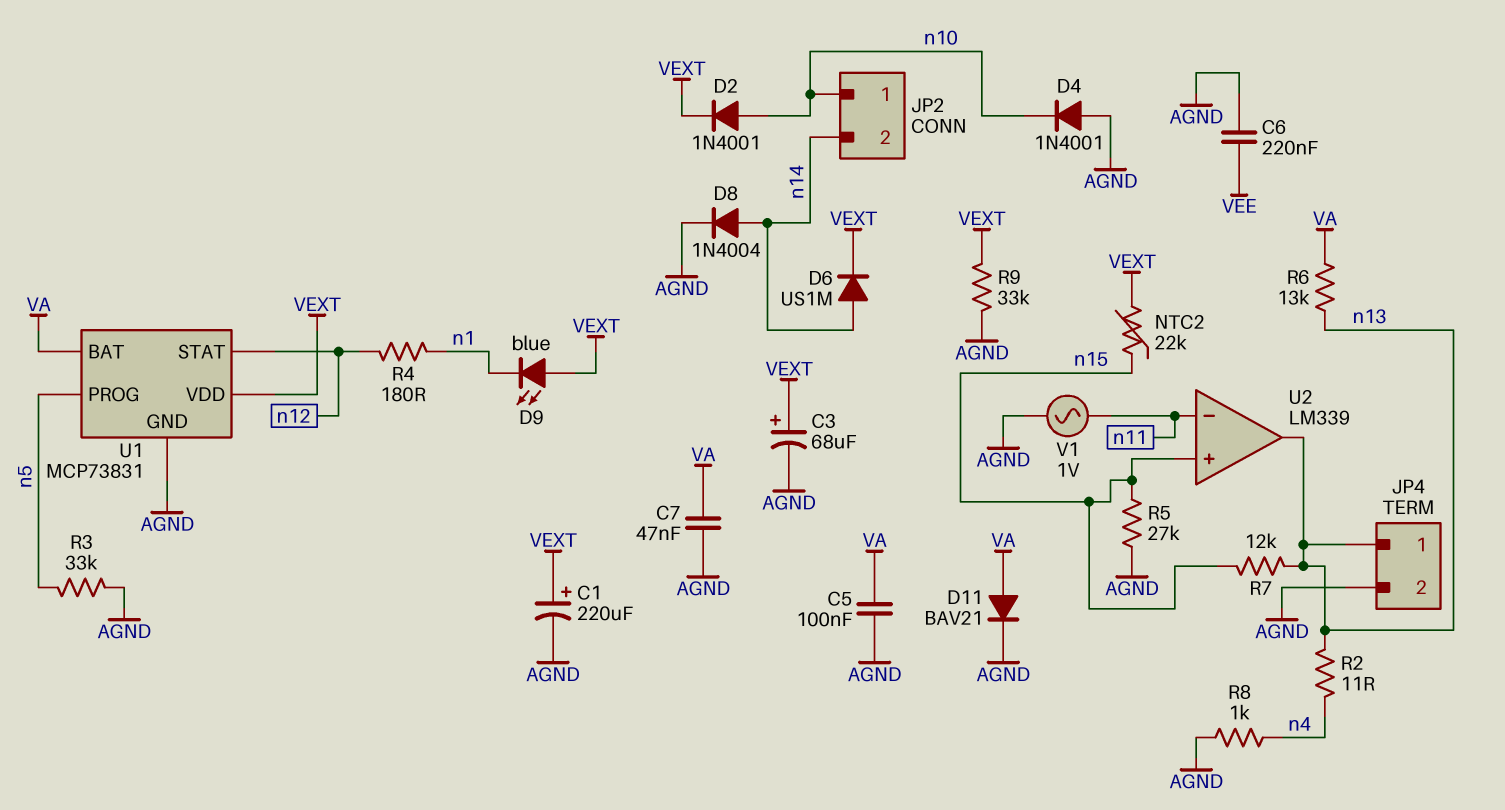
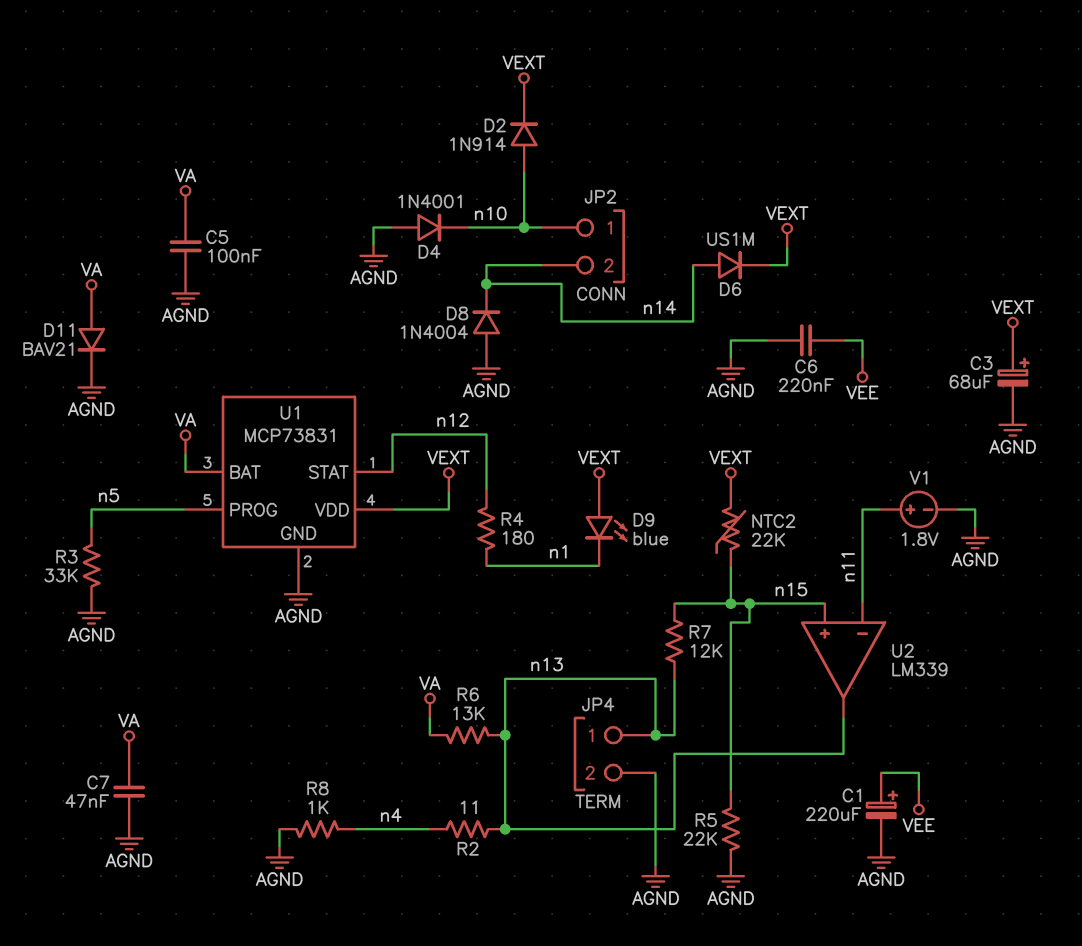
C1: 220uF (plus VEXT, minus AGND) -> 220uF (plus VEE, minus AGND)
D2: diode 1N4001 (A n10, K VEXT) -> diode 1N914 (A n10, K VEXT)
D8: diode 1N4004 (A n14, K AGND) -> diode 1N4004 (A AGND, K n14)
R5: 27k (AGND, n15) -> 22k (AGND, n15)
R9: 33k (AGND, VEXT) -> none
V1: AC 1V (AGND, n11) -> 1.8V (plus n11, minus AGND)

